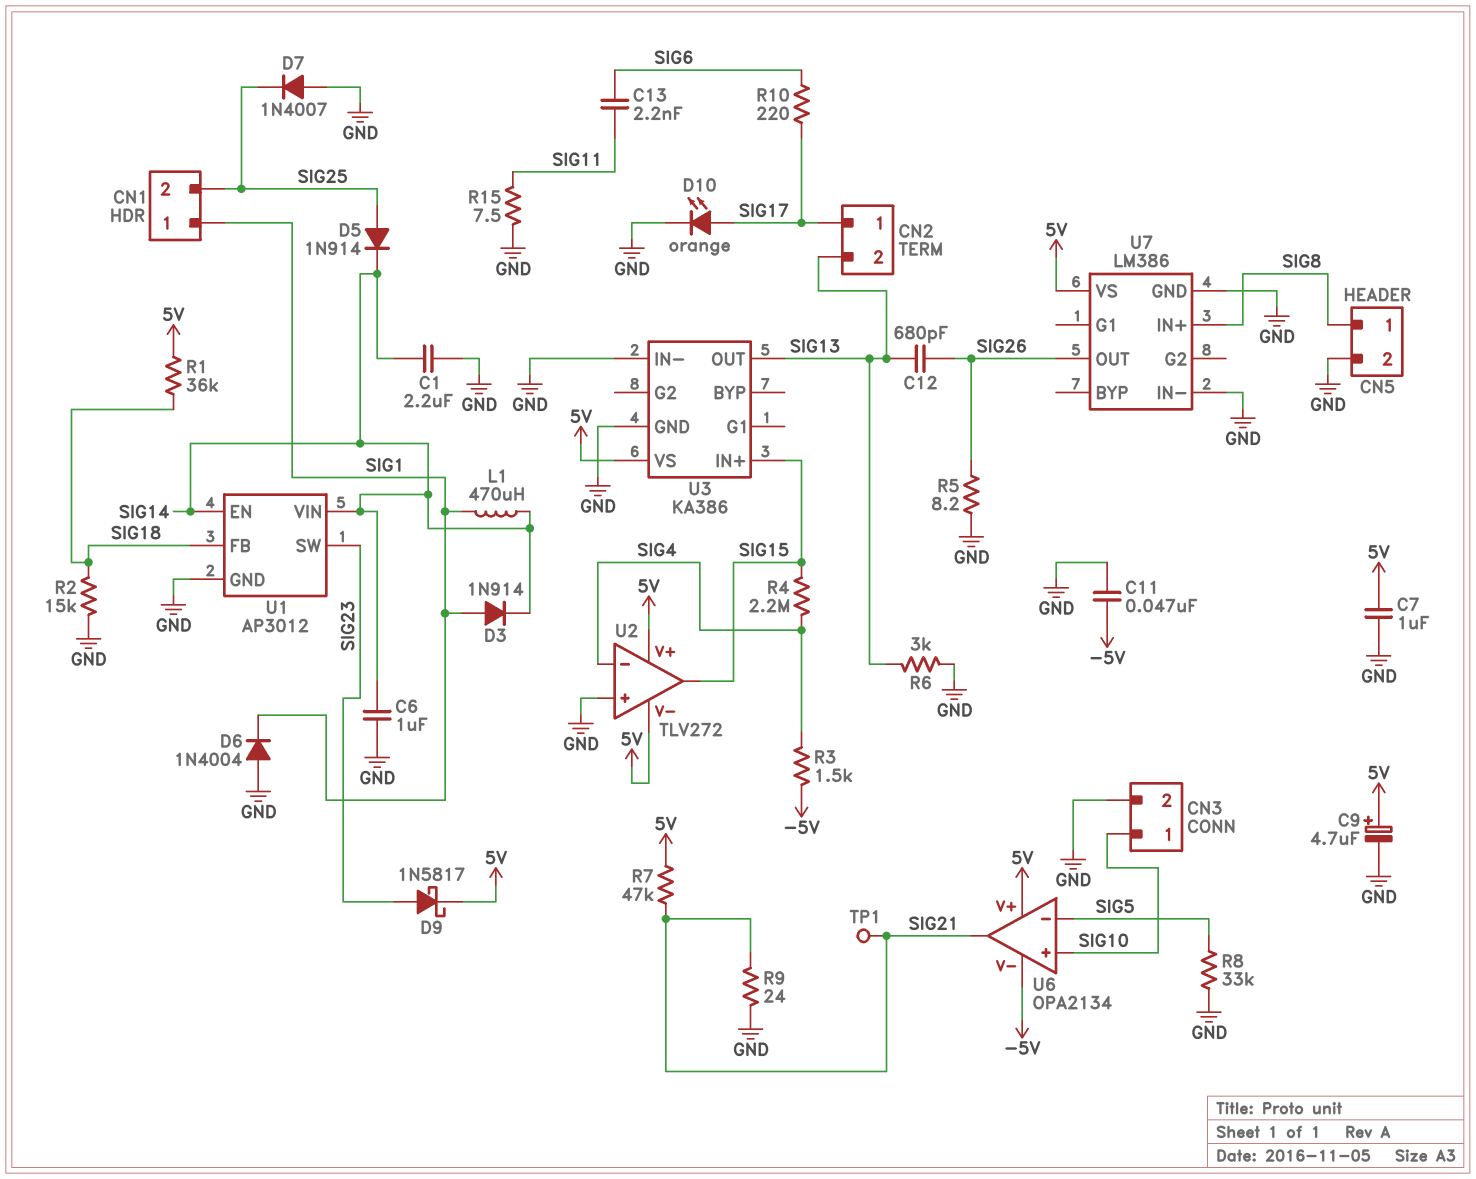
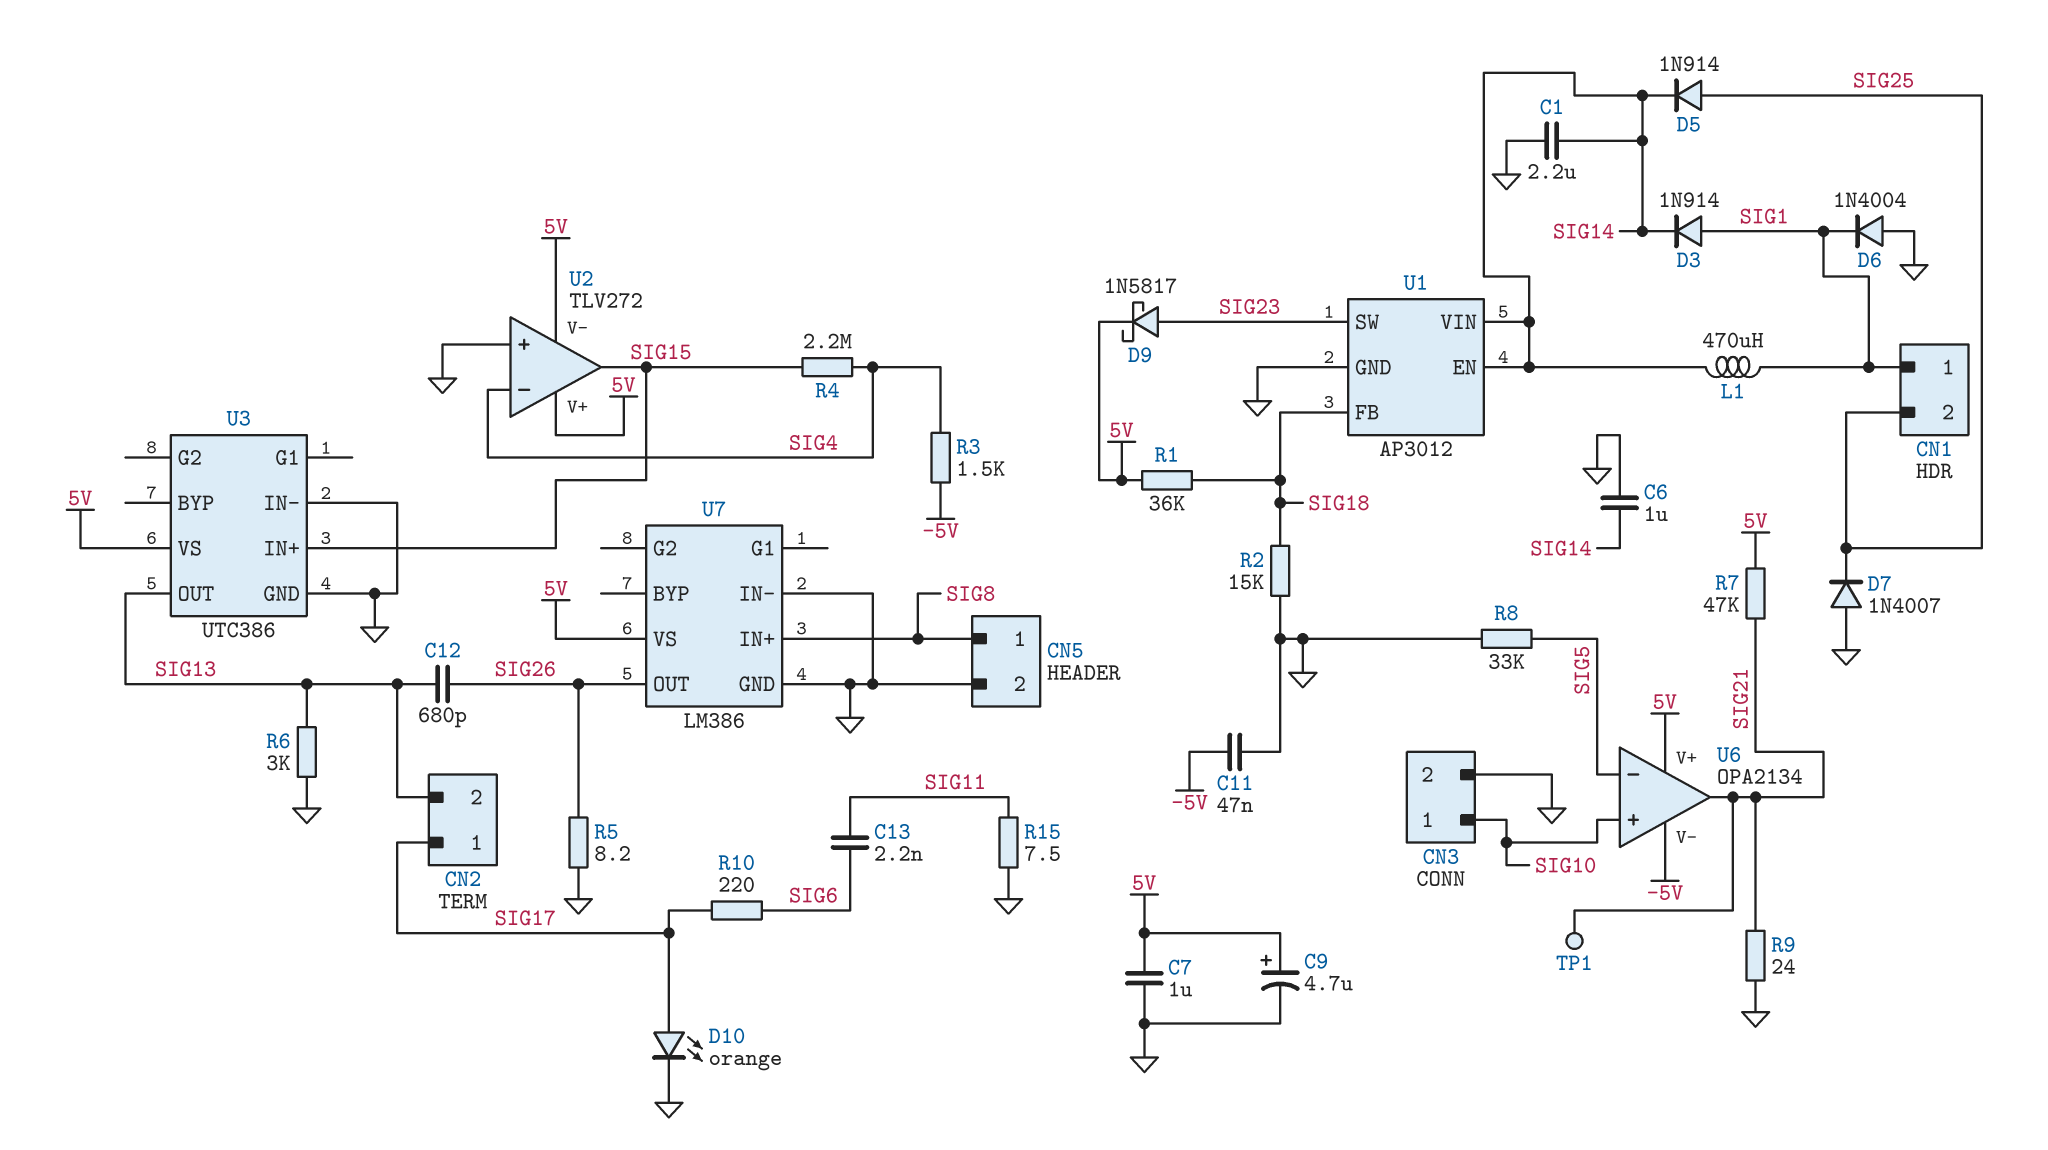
U3: KA386 -> UTC386

